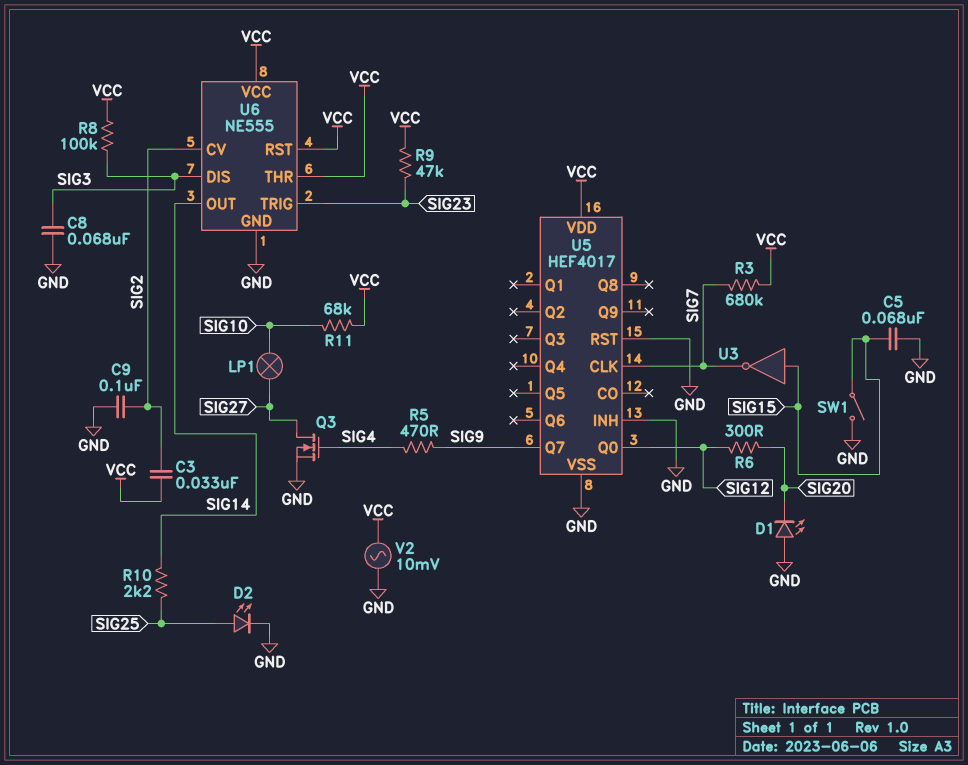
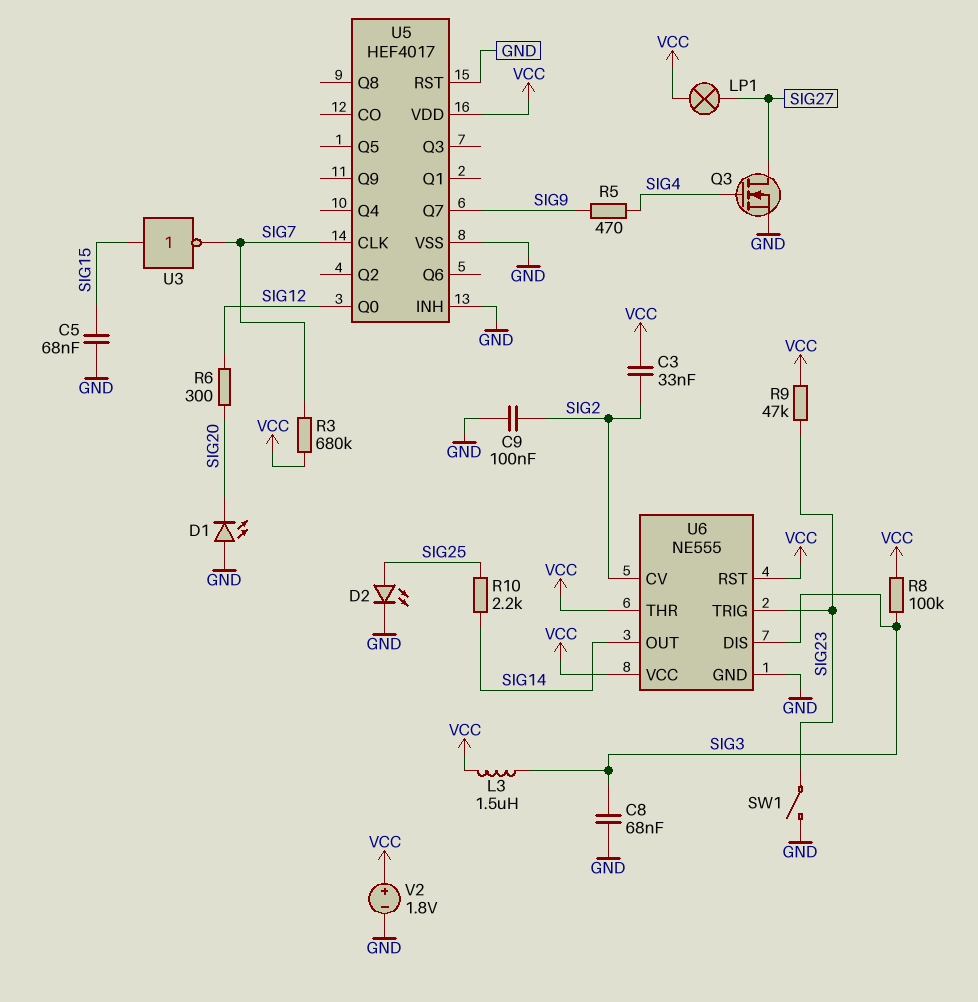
L3: none -> 1.5uH (SIG3, VCC)
LP1: lamp (SIG10, SIG27) -> lamp (SIG27, VCC)
R11: 68k (SIG10, VCC) -> none
SW1: switch (GND, SIG15) -> switch (GND, SIG23)
V2: AC 10mV (GND, VCC) -> 1.8V (plus VCC, minus GND)

